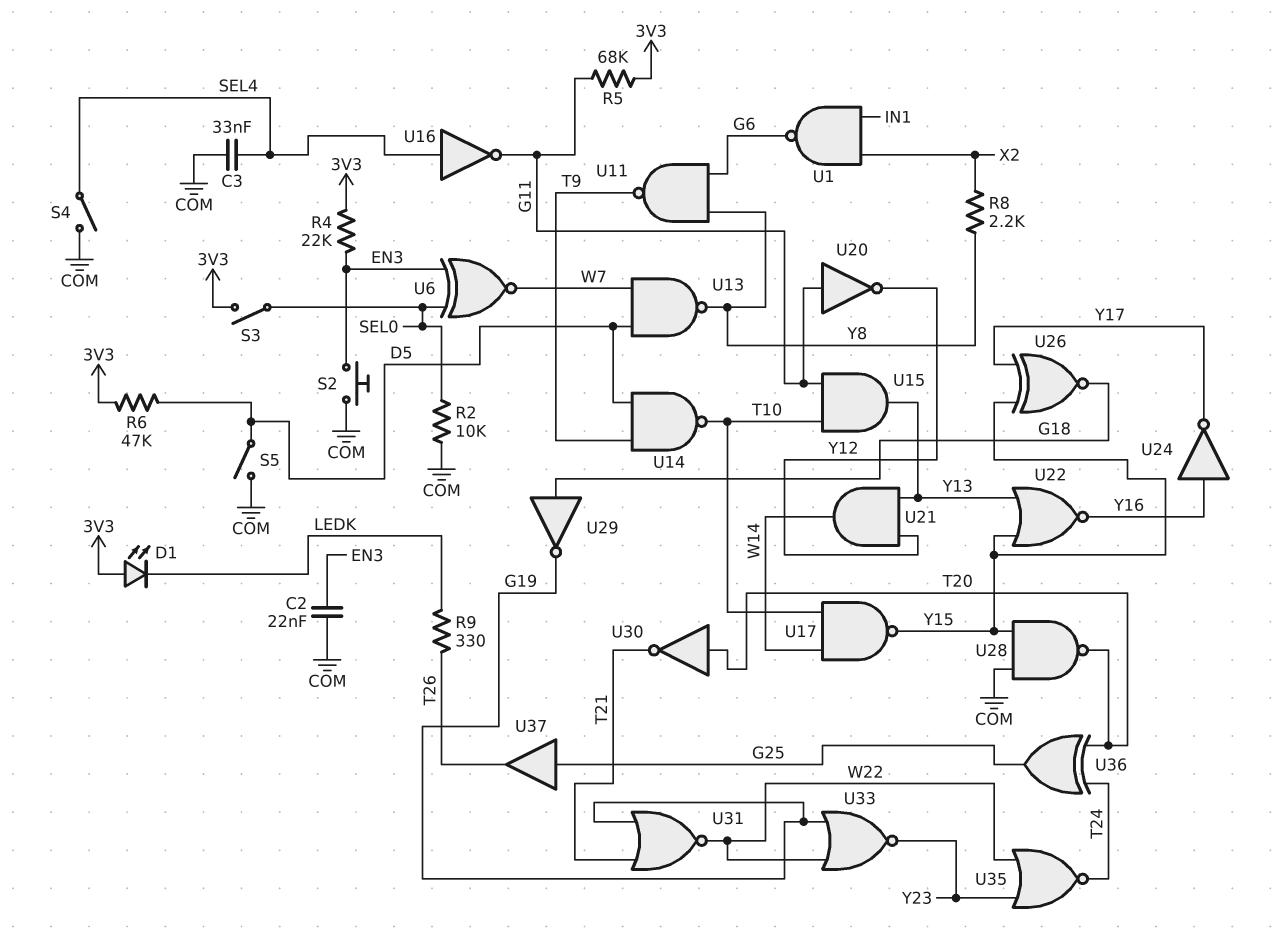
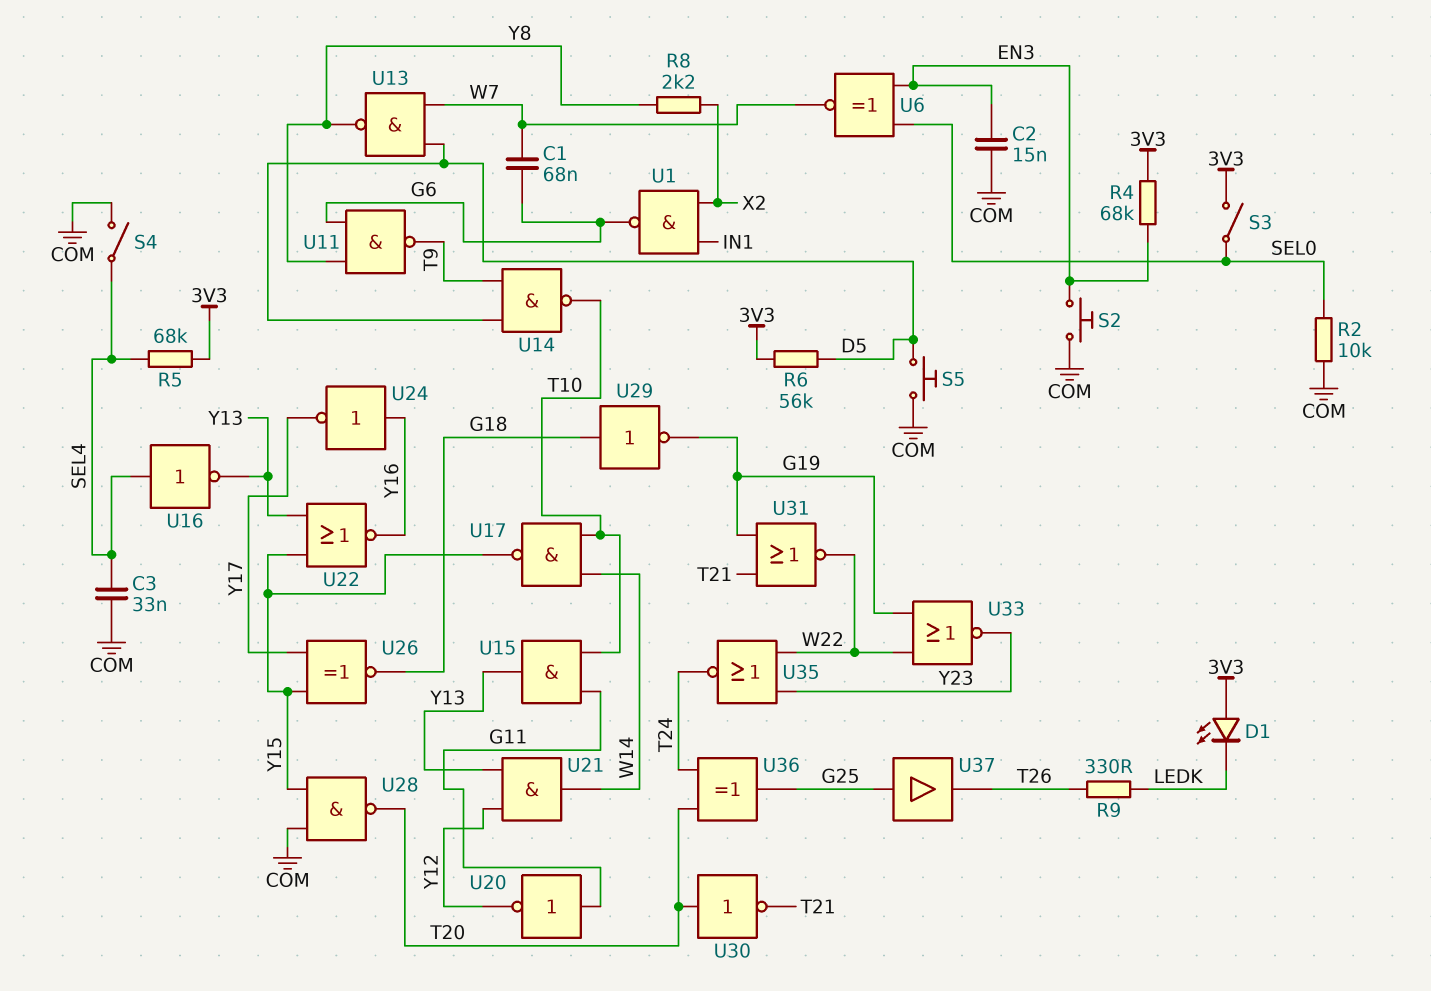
C1: none -> 68nF (G6, W7)
C2: 22nF (COM, EN3) -> 15nF (COM, EN3)
R4: 22k (3V3, EN3) -> 68k (3V3, EN3)
R5: 68k (3V3, G11) -> 68k (3V3, SEL4)
R6: 47k (3V3, D5) -> 56k (3V3, D5)
S5: switch (COM, D5) -> button (COM, D5)
U16: NOT (in SEL4, out G11) -> NOT (in SEL4, out Y13)

